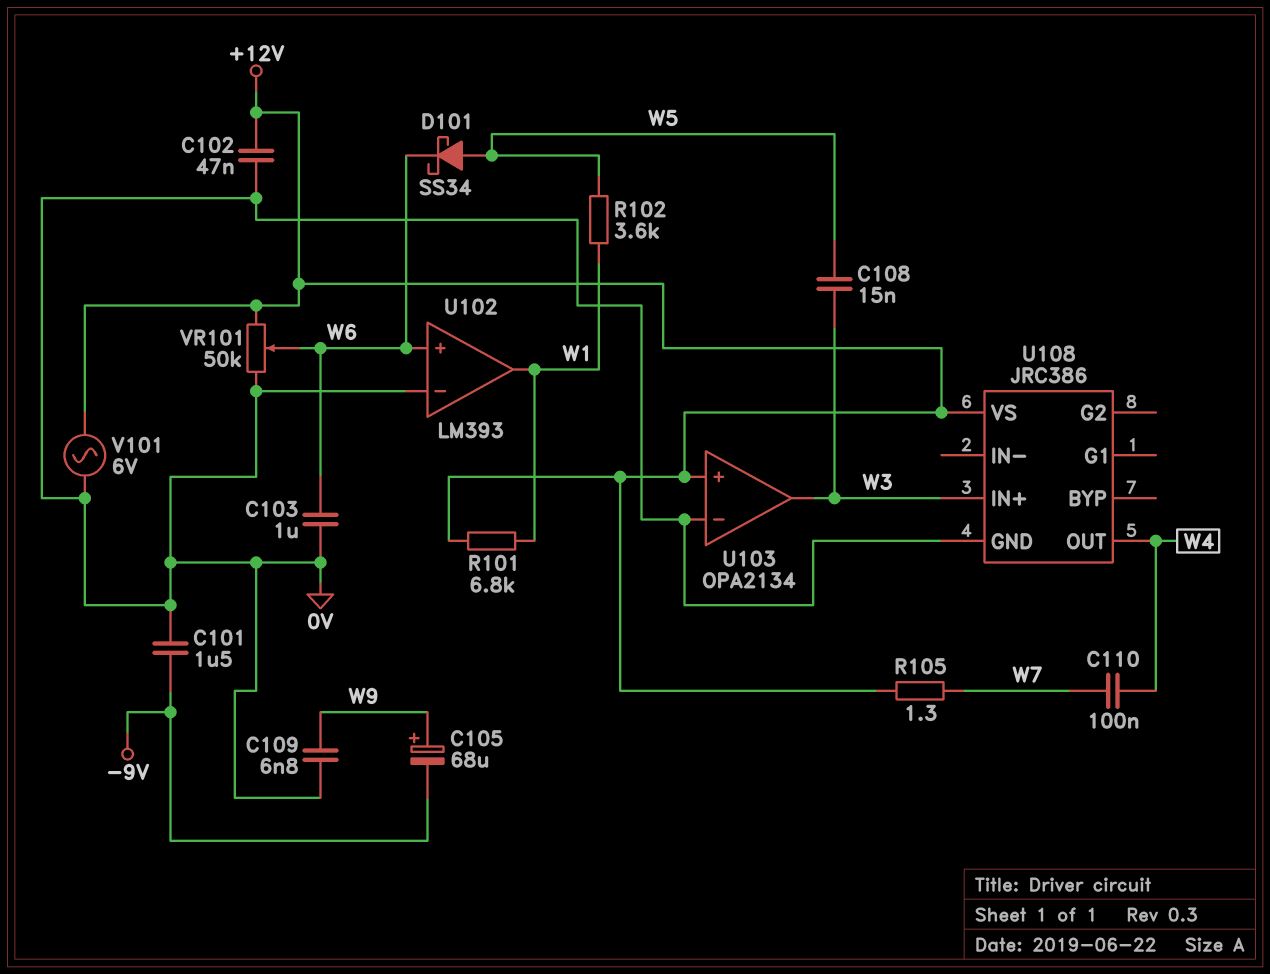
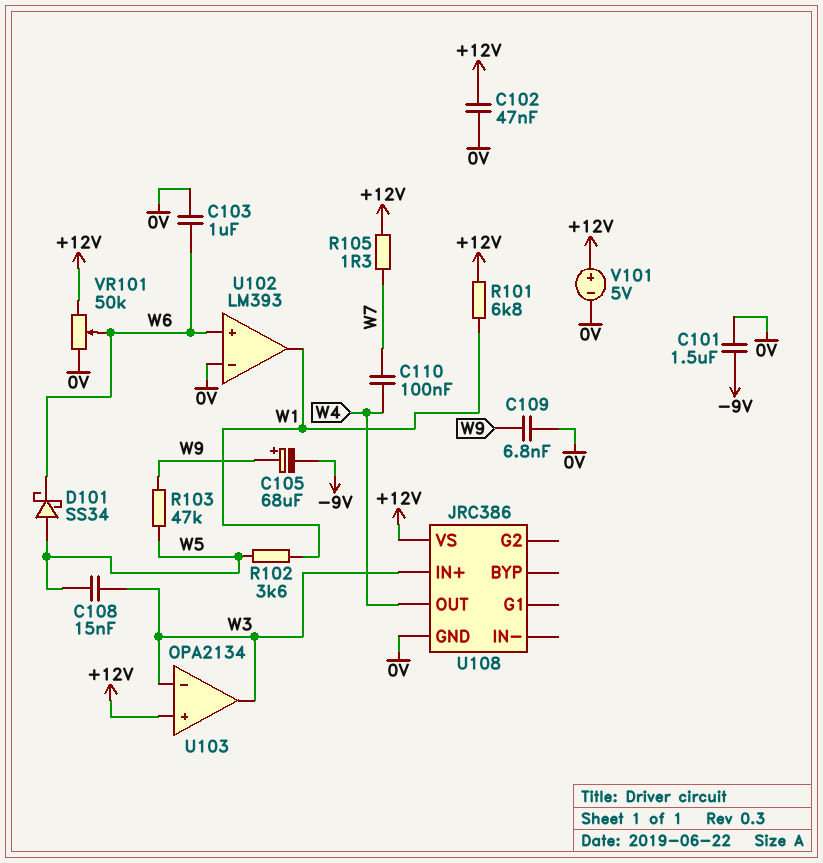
R103: none -> 47k (W5, W9)
U103 pin in-: 0V -> W3
V101: AC 6V (+12V, 0V) -> 5V (plus +12V, minus 0V)

